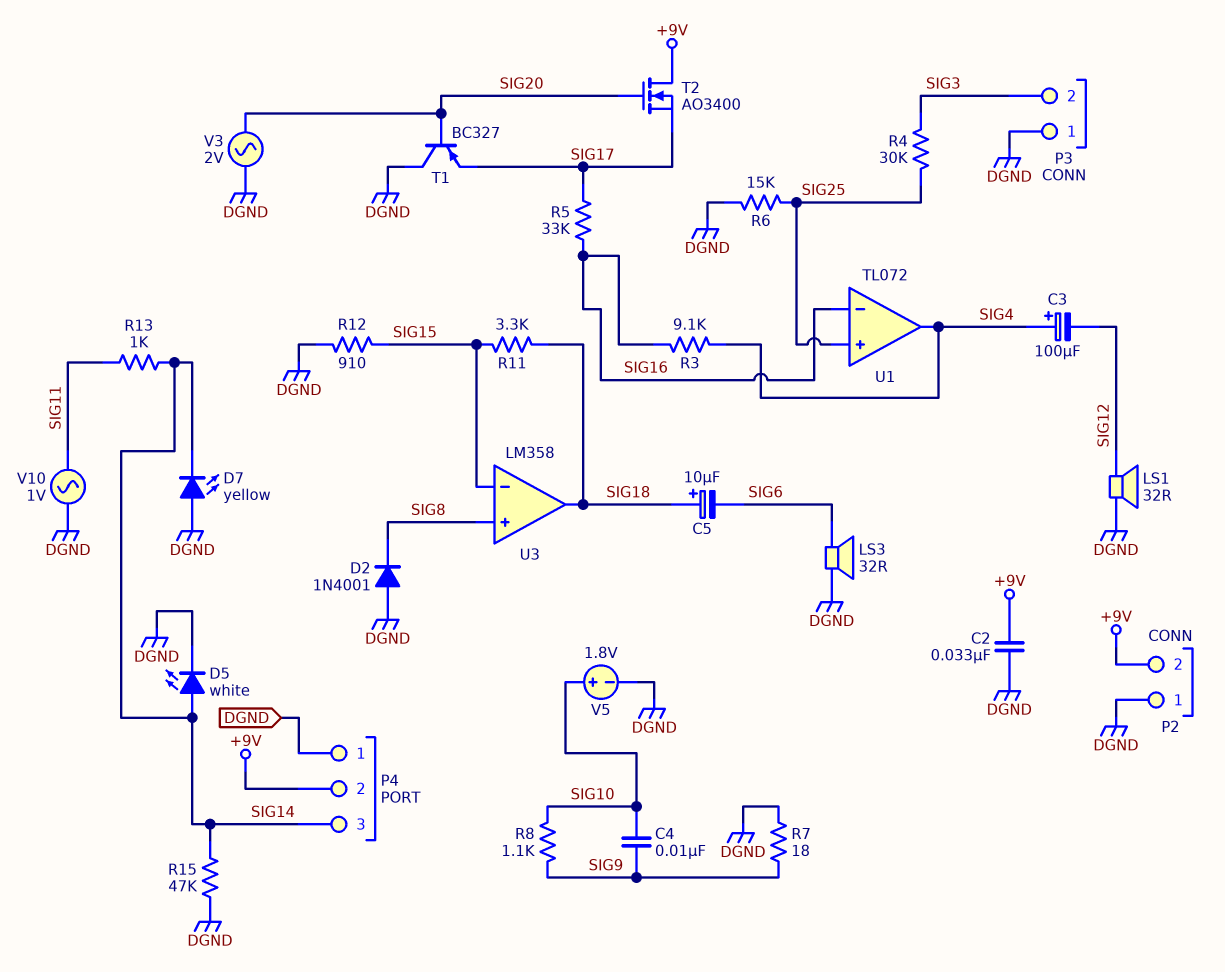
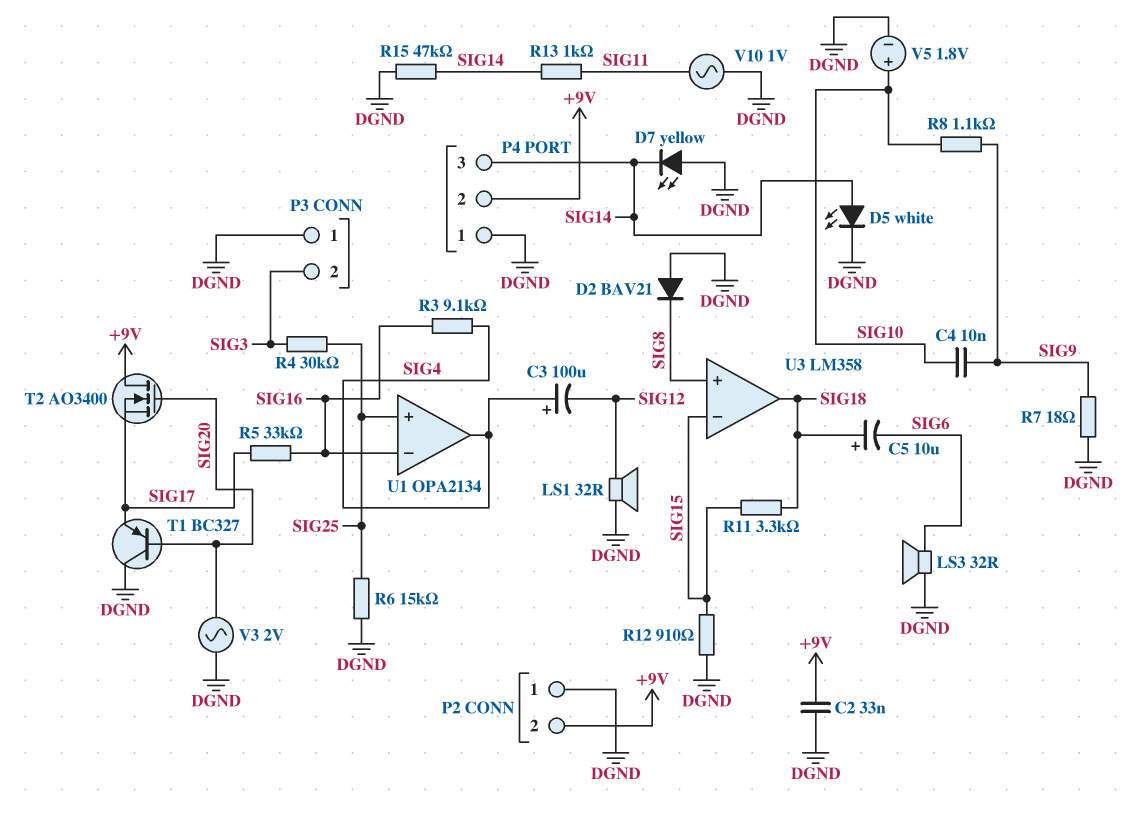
D2: diode 1N4001 (A DGND, K SIG8) -> diode BAV21 (A DGND, K SIG8)
U1: TL072 -> OPA2134

